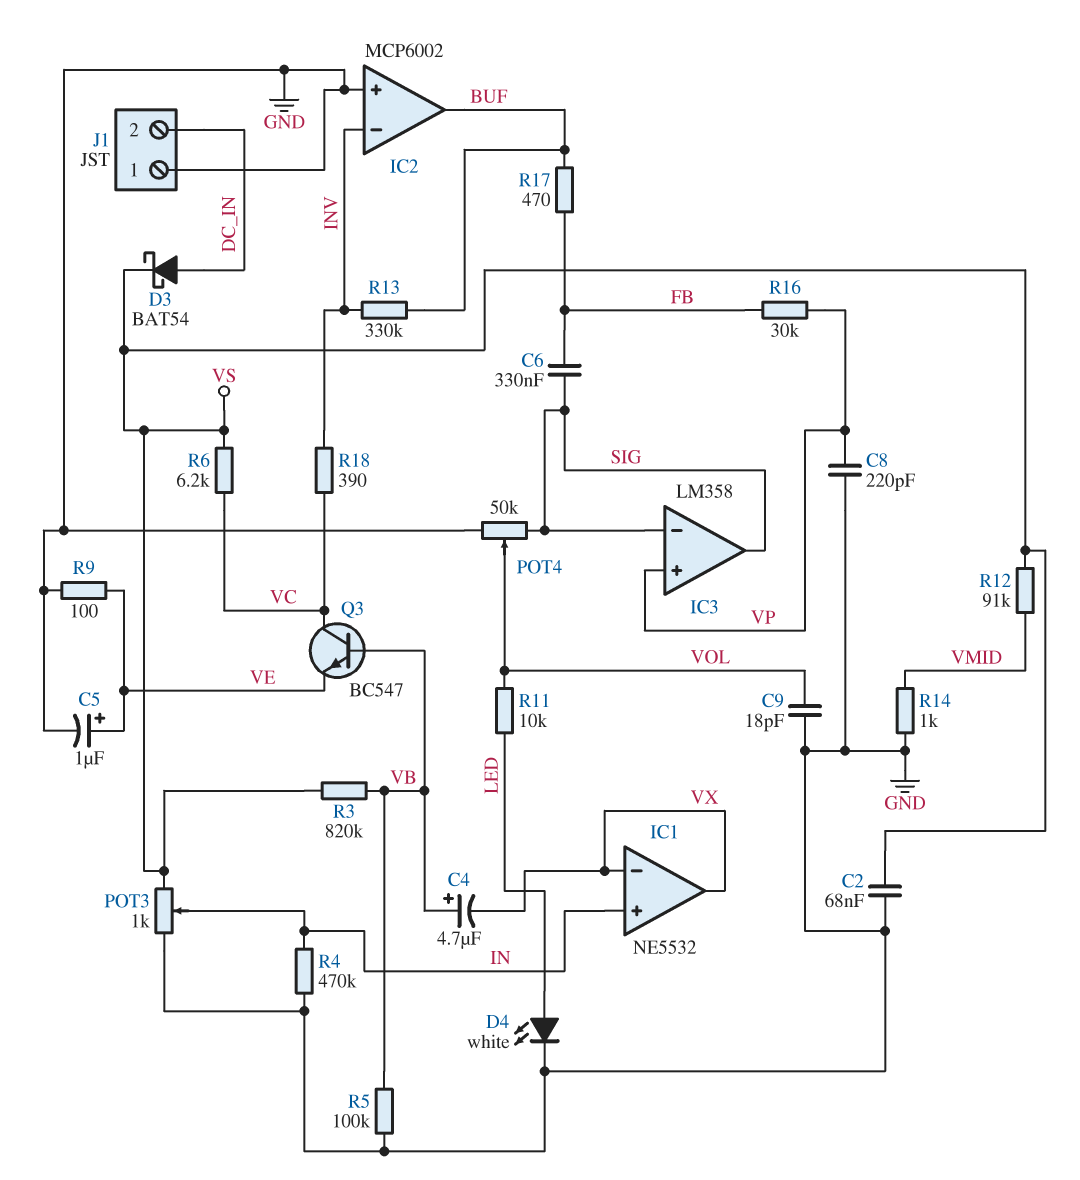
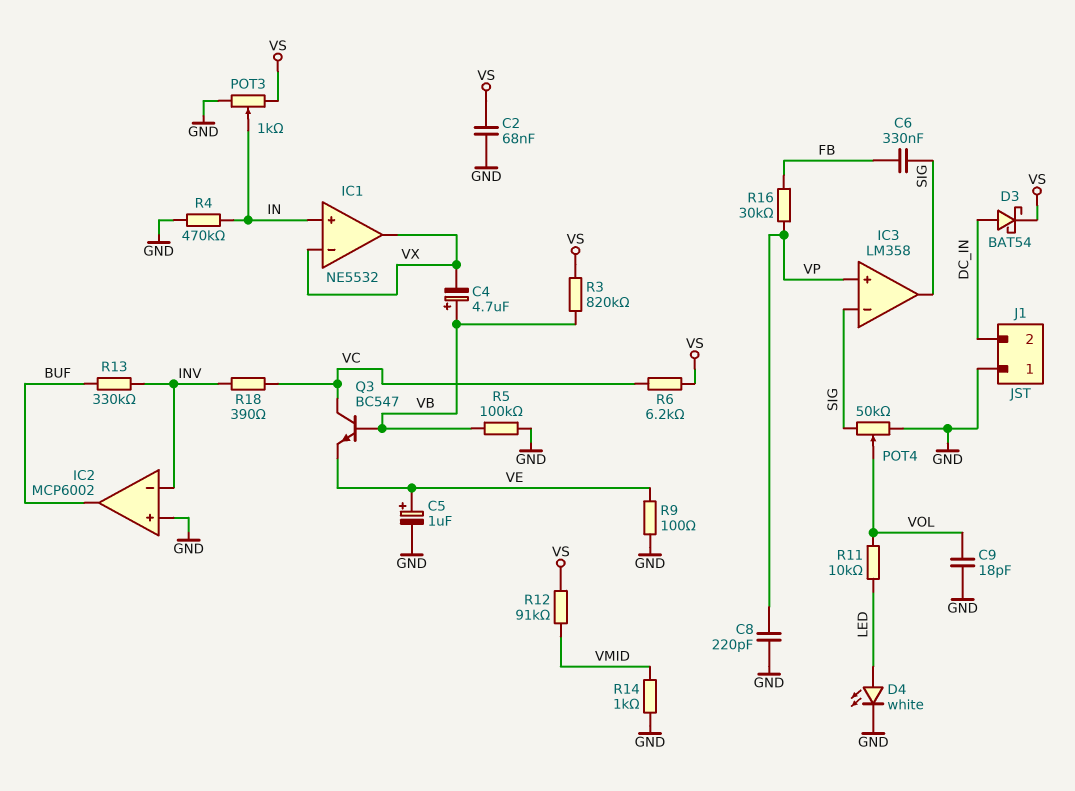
R17: 470 (BUF, FB) -> none

